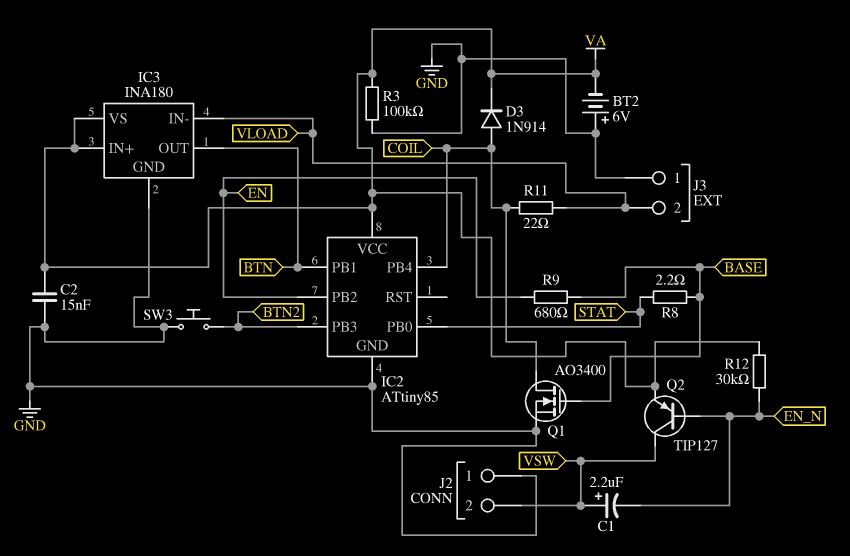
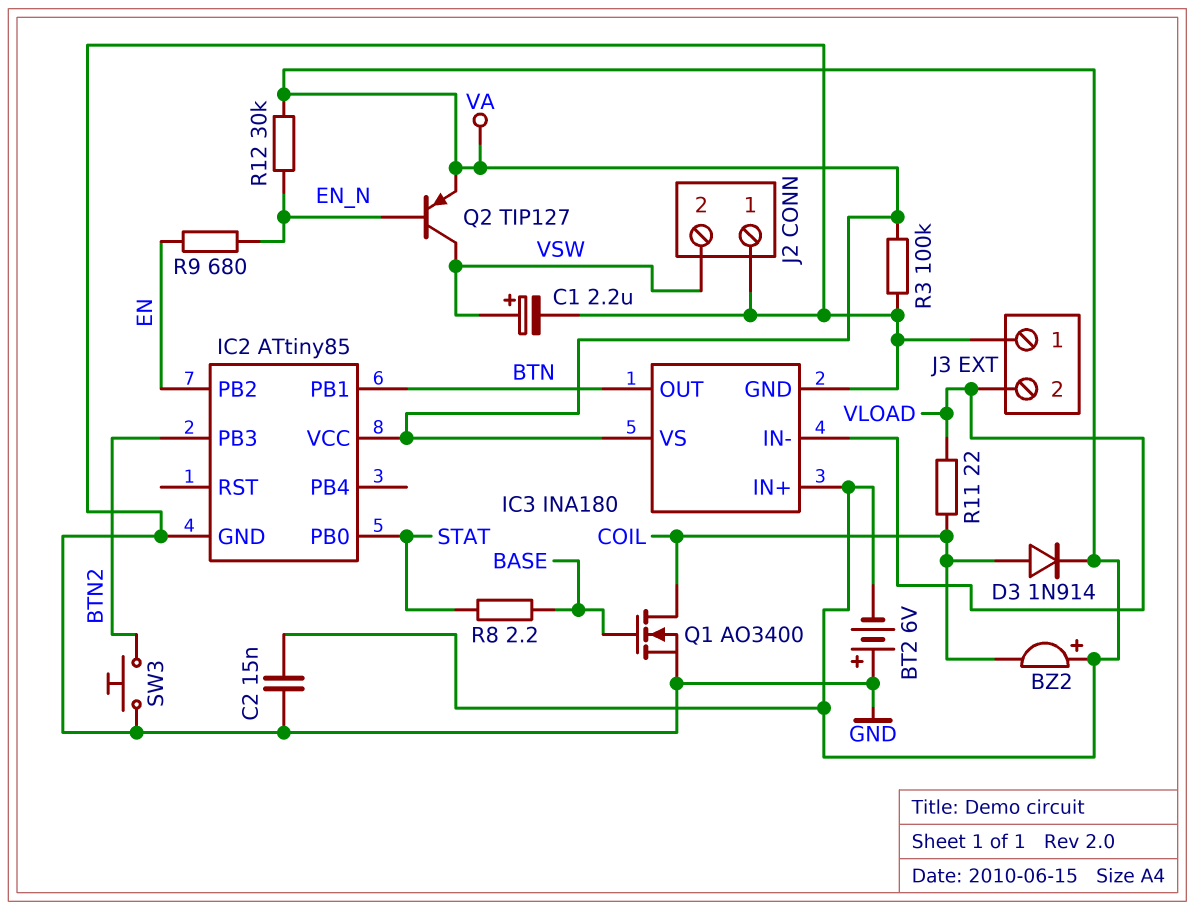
BZ2: none -> buzzer (plus VA, minus COIL)
C1: 2.2uF (plus VSW, minus EN_N) -> 2.2uF (plus VSW, minus GND)
IC2 pin PB4: COIL -> none
R9: 680 (BASE, EN) -> 680 (EN, EN_N)

